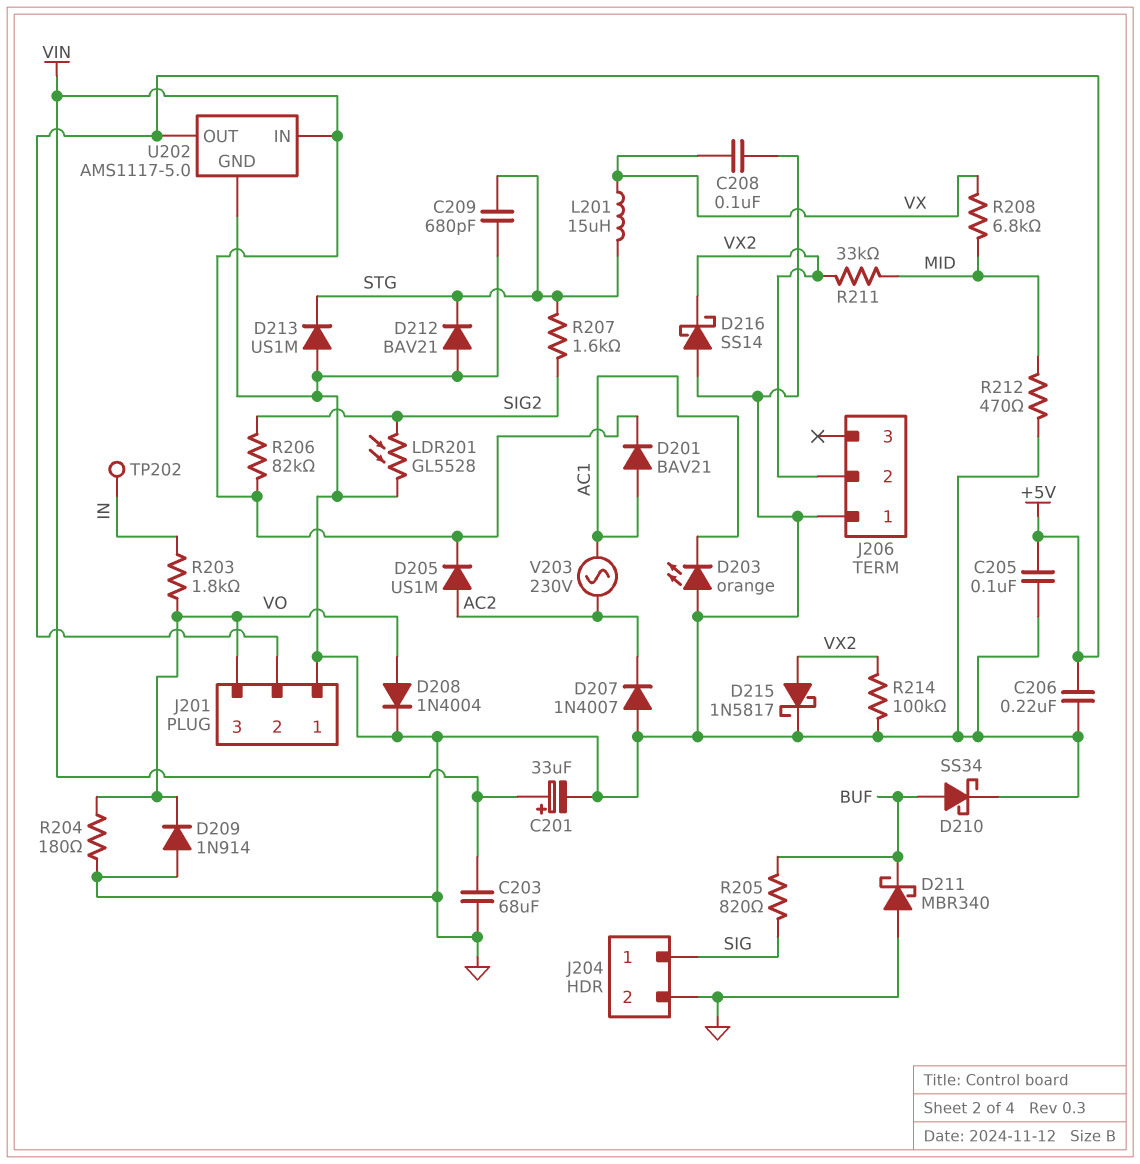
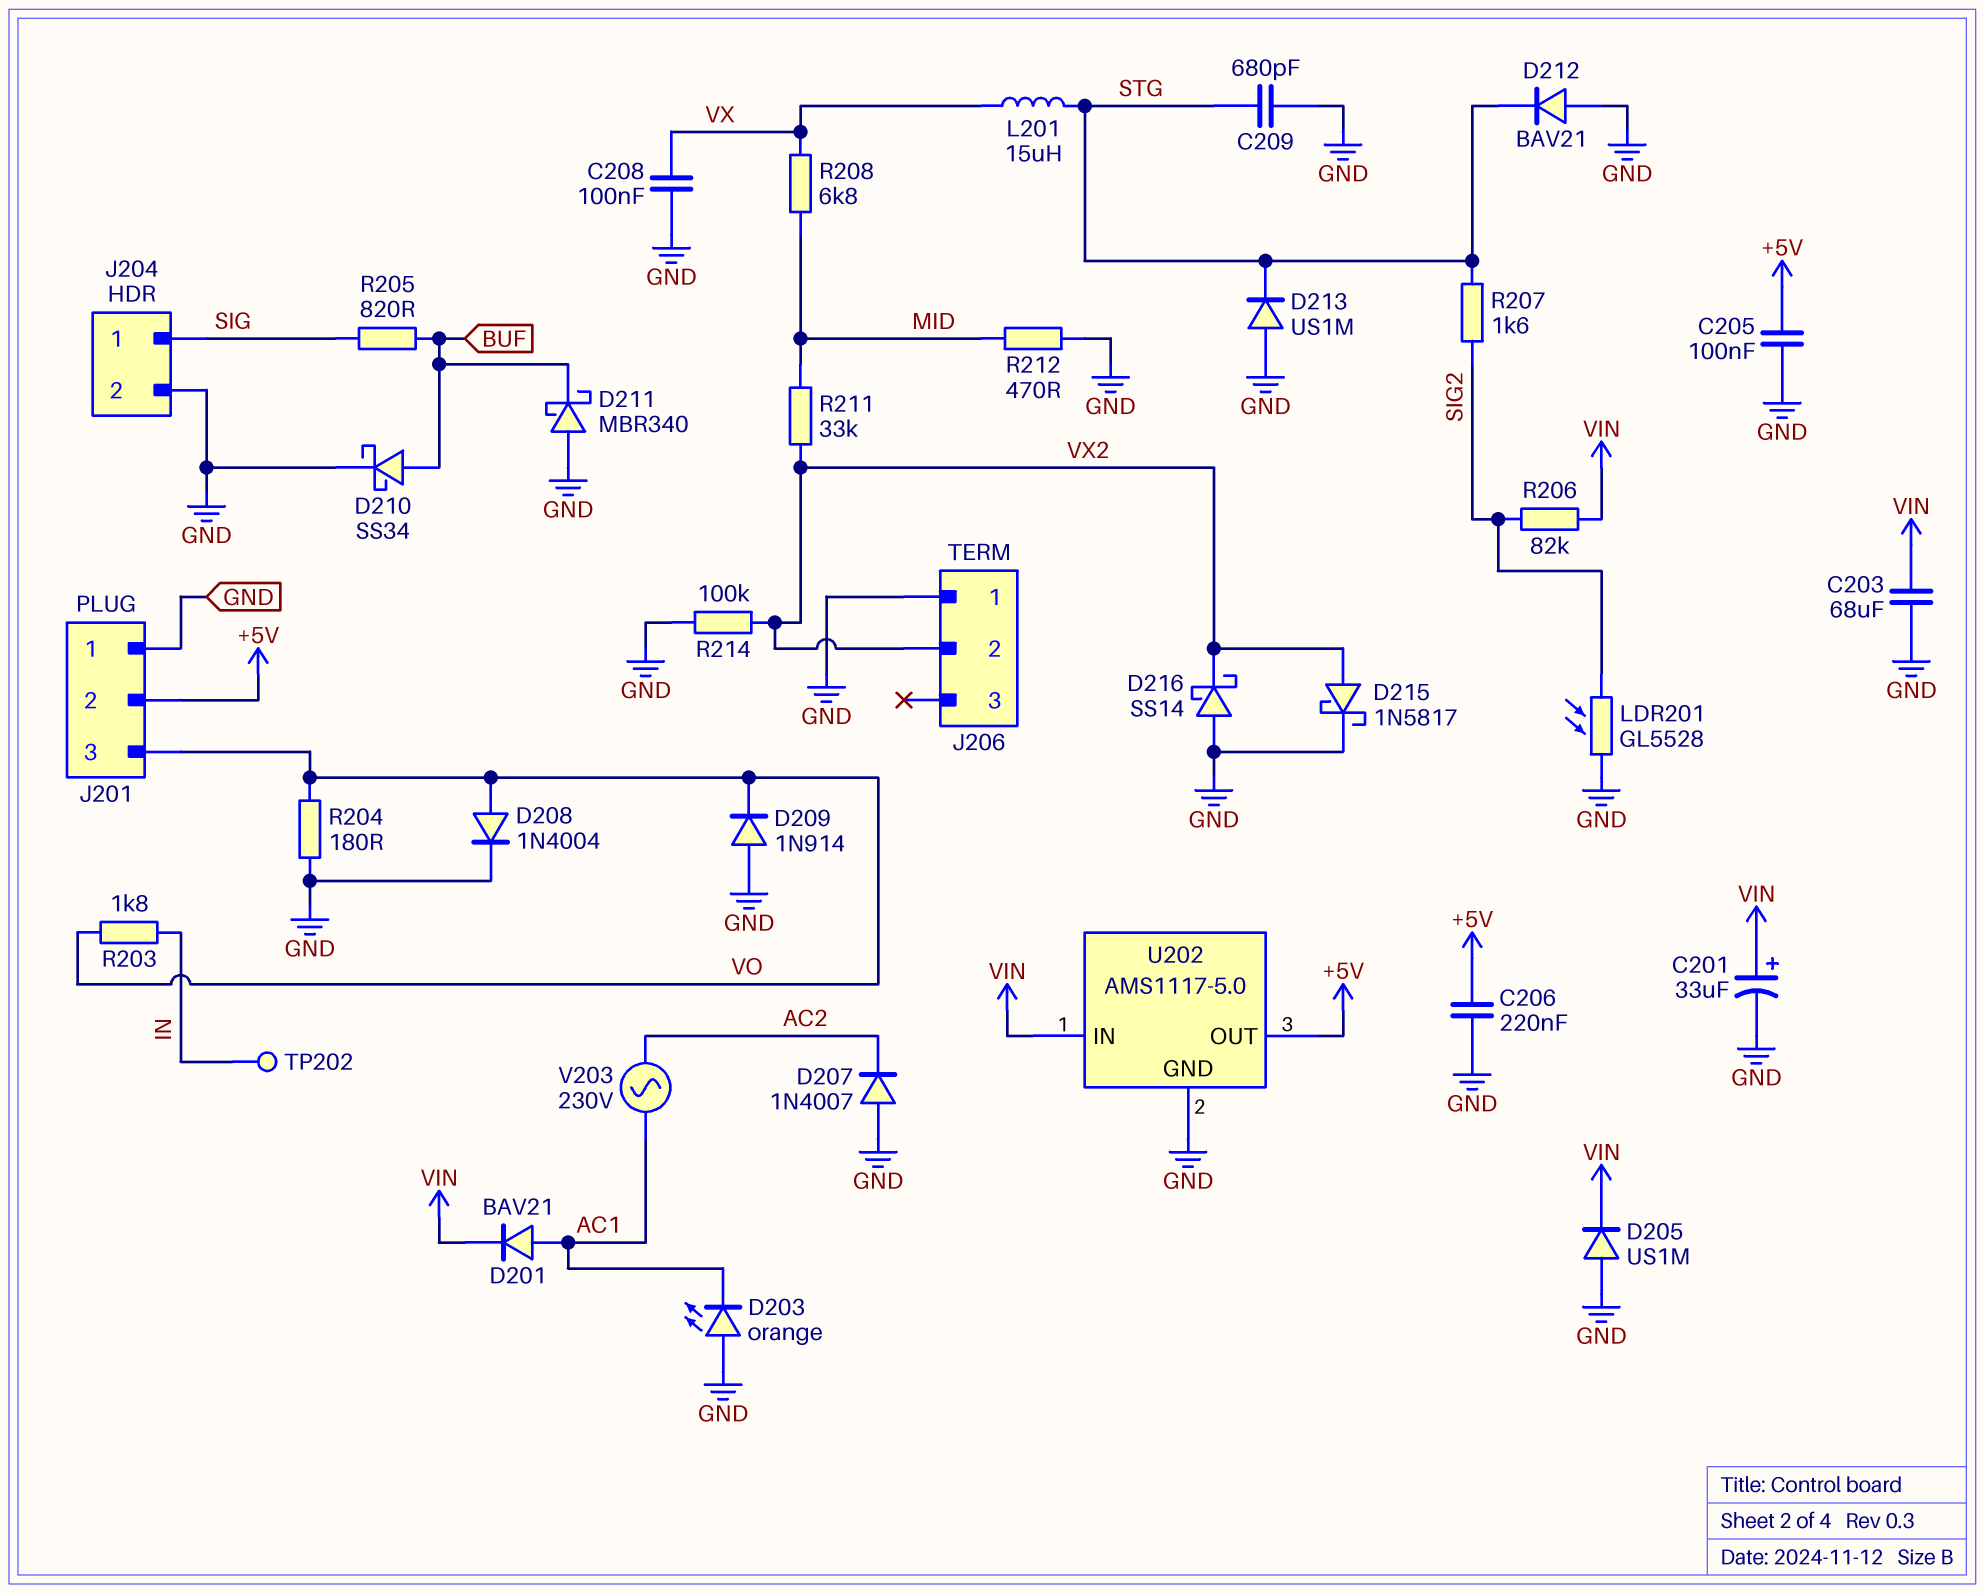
D205: diode US1M (A AC2, K VIN) -> diode US1M (A GND, K VIN)

